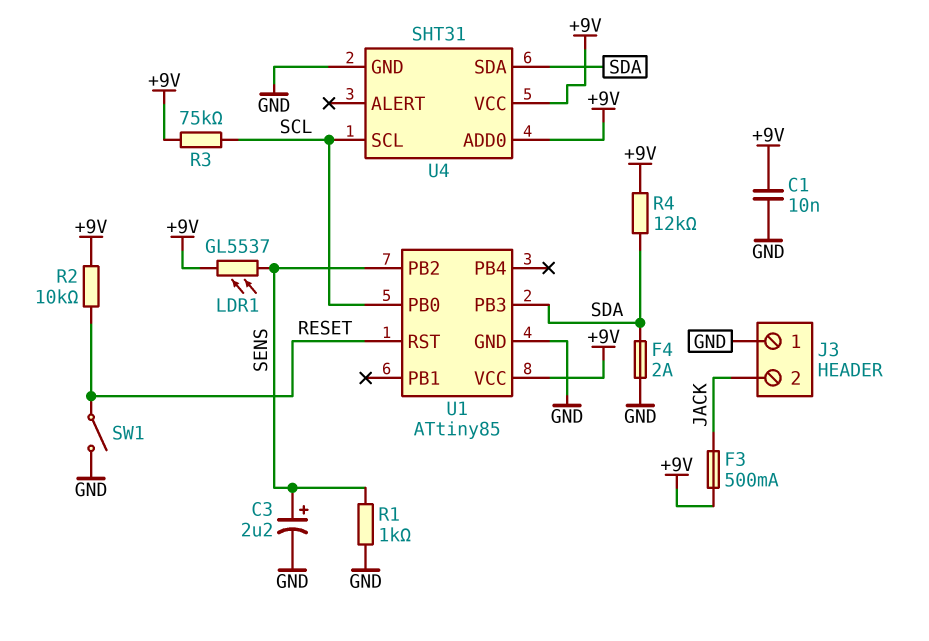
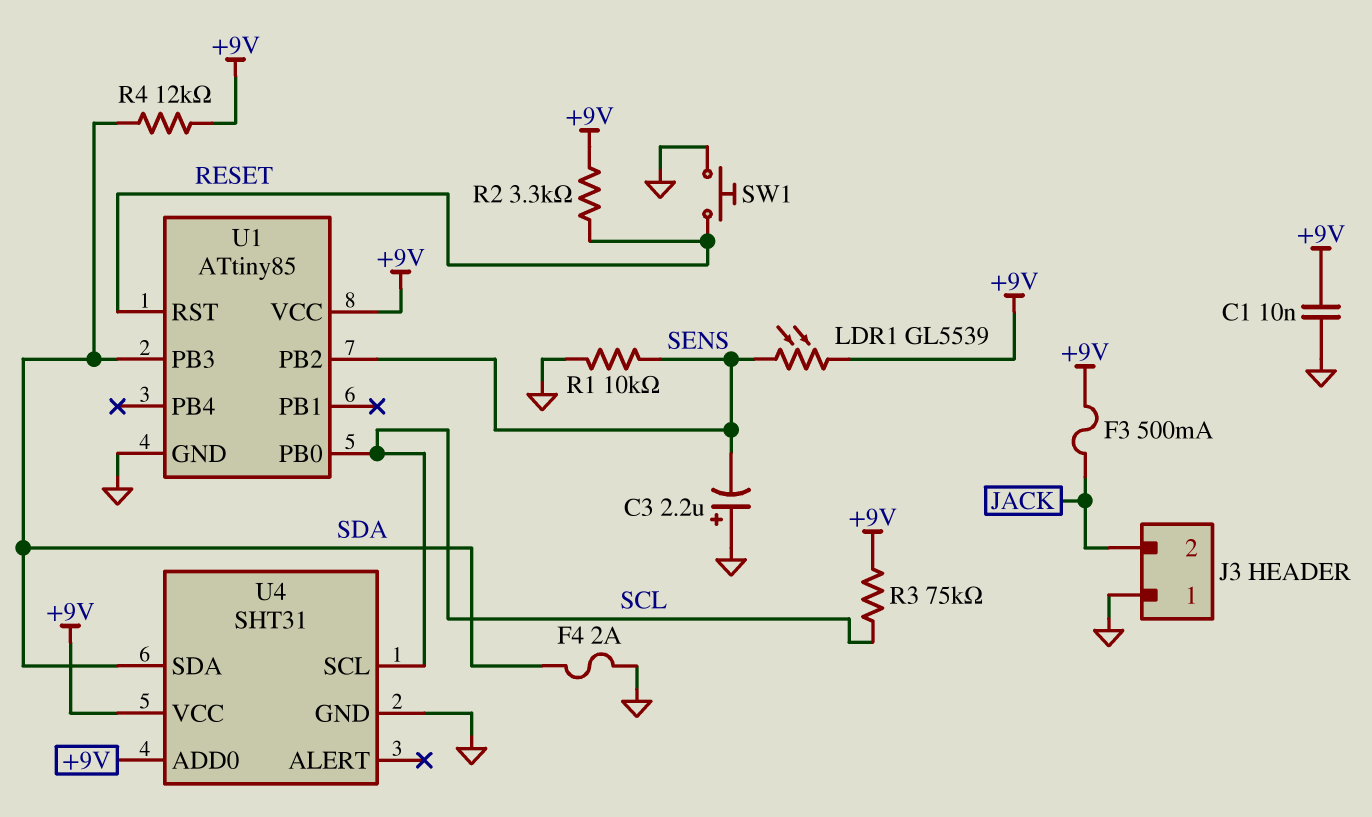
C3: 2.2uF (plus SENS, minus GND) -> 2.2uF (plus GND, minus SENS)
LDR1: GL5537 (+9V, SENS) -> GL5539 (+9V, SENS)
R1: 1k (GND, SENS) -> 10k (GND, SENS)
R2: 10k (+9V, RESET) -> 3.3k (+9V, RESET)
SW1: switch (GND, RESET) -> button (GND, RESET)

